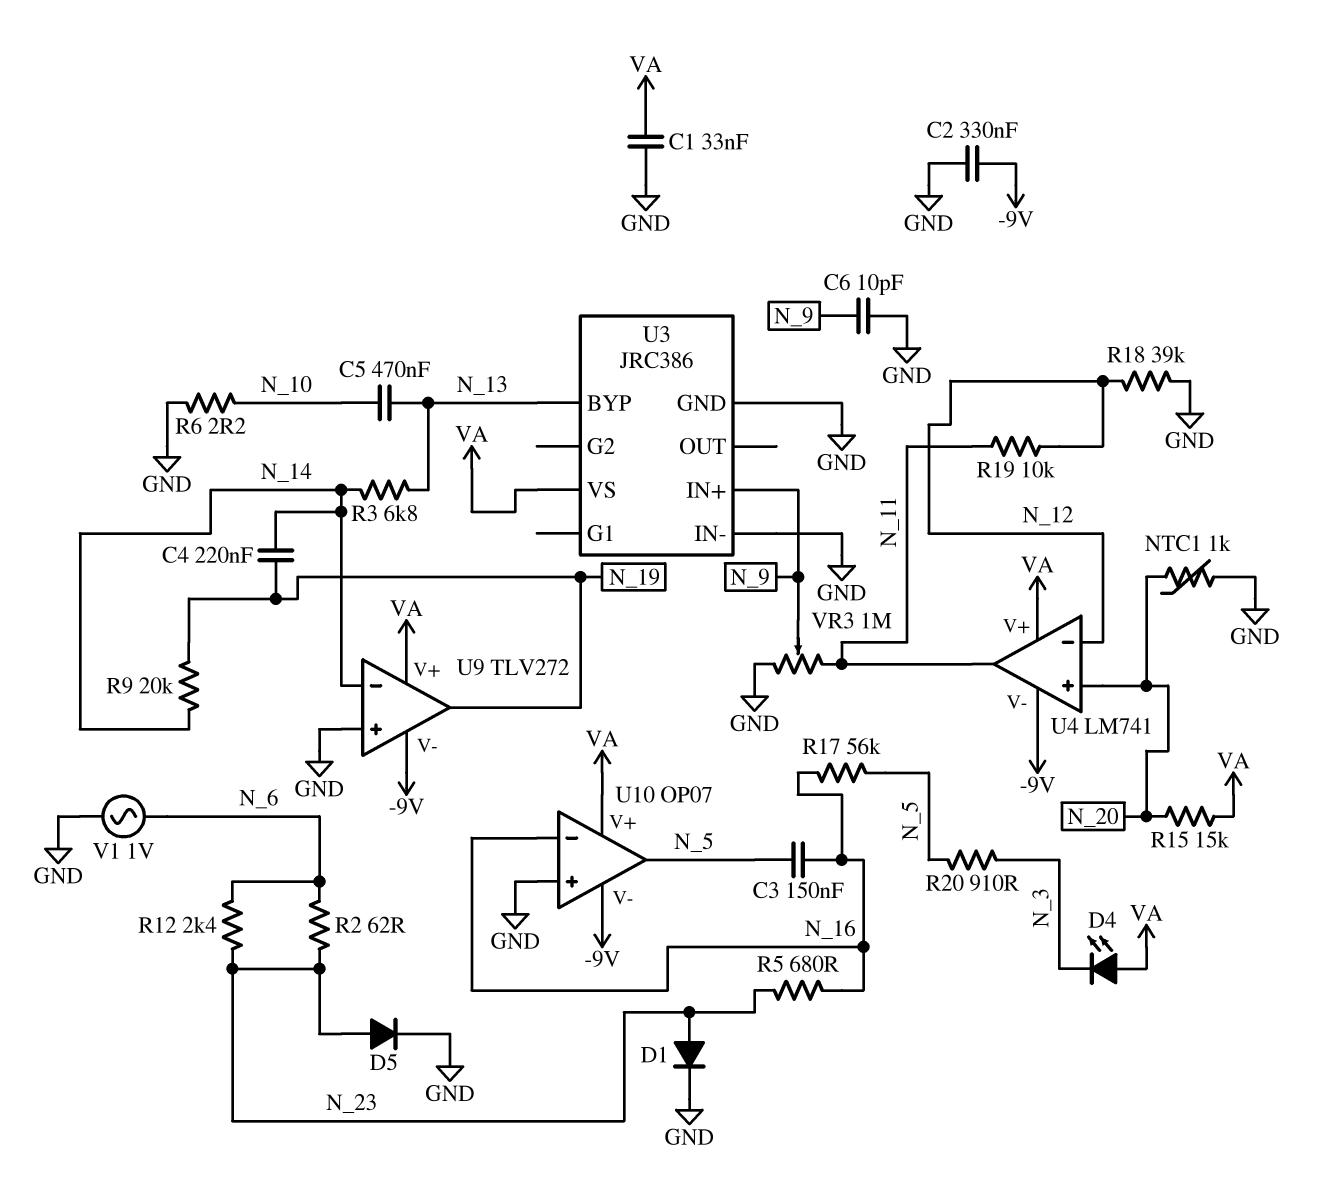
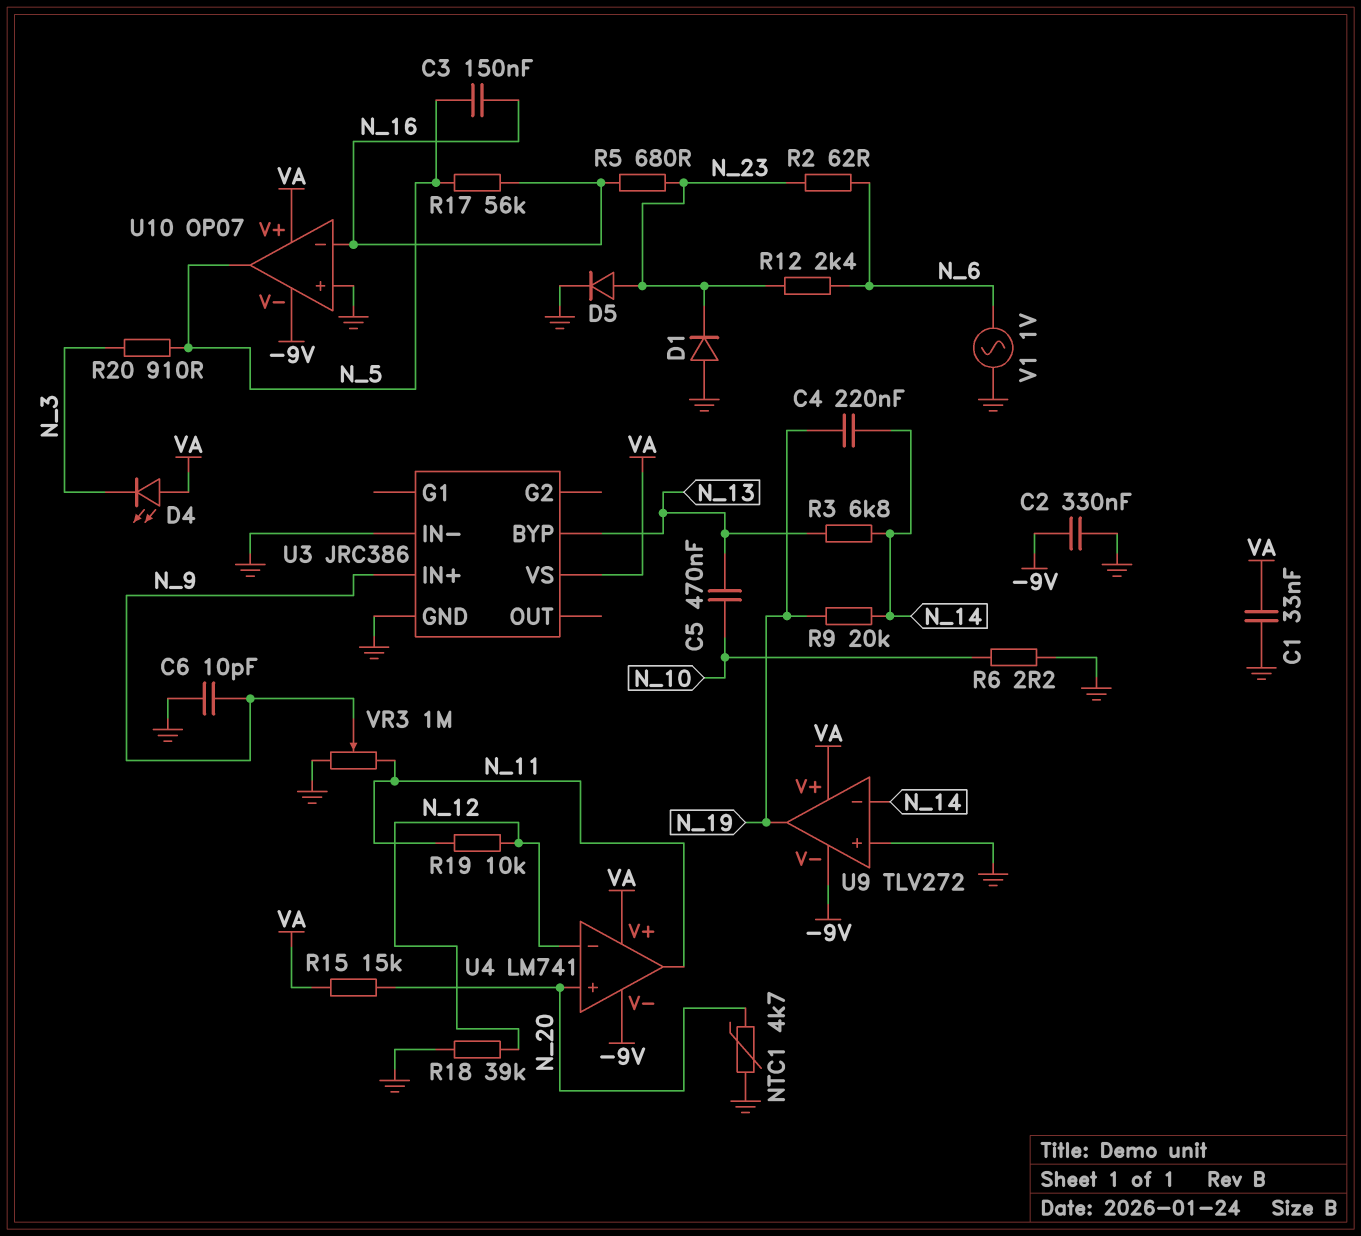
D1: diode (A N_23, K GND) -> diode (A GND, K N_23)
NTC1: 1k (GND, N_20) -> 4.7k (GND, N_20)

